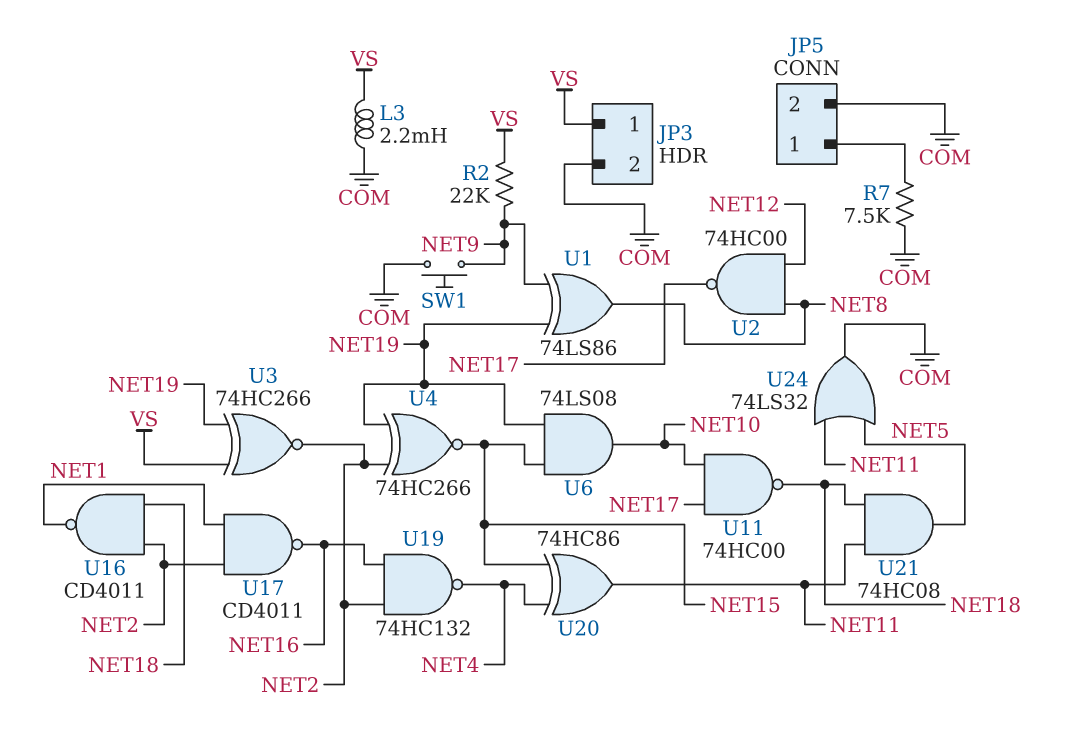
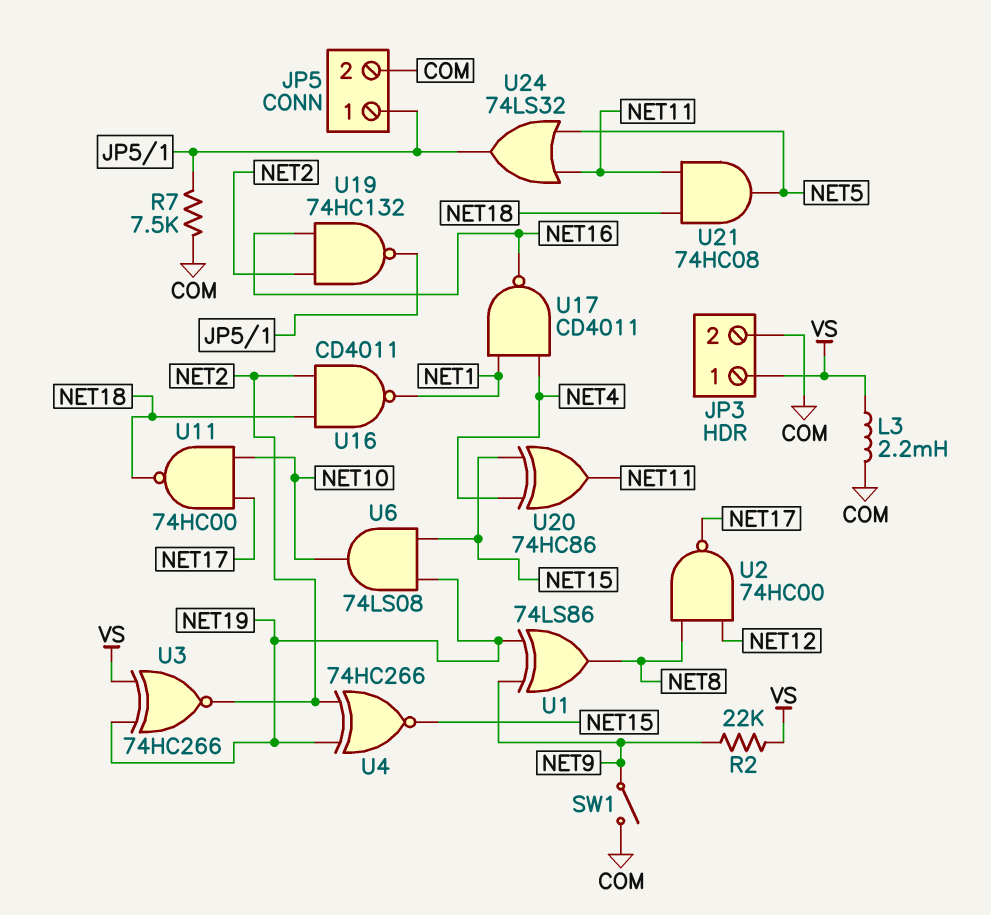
SW1: button (COM, NET9) -> switch (COM, NET9)
U17: NAND CD4011 (in NET1, in NET2, out NET16) -> NAND CD4011 (in NET1, in NET4, out NET16)
U19: NAND 74HC132 (in NET2, in NET16, out NET4) -> NAND 74HC132 (in NET2, in NET16, out JP5/1)
U24: OR 74LS32 (in NET5, in NET11, out COM) -> OR 74LS32 (in NET5, in NET11, out JP5/1)

